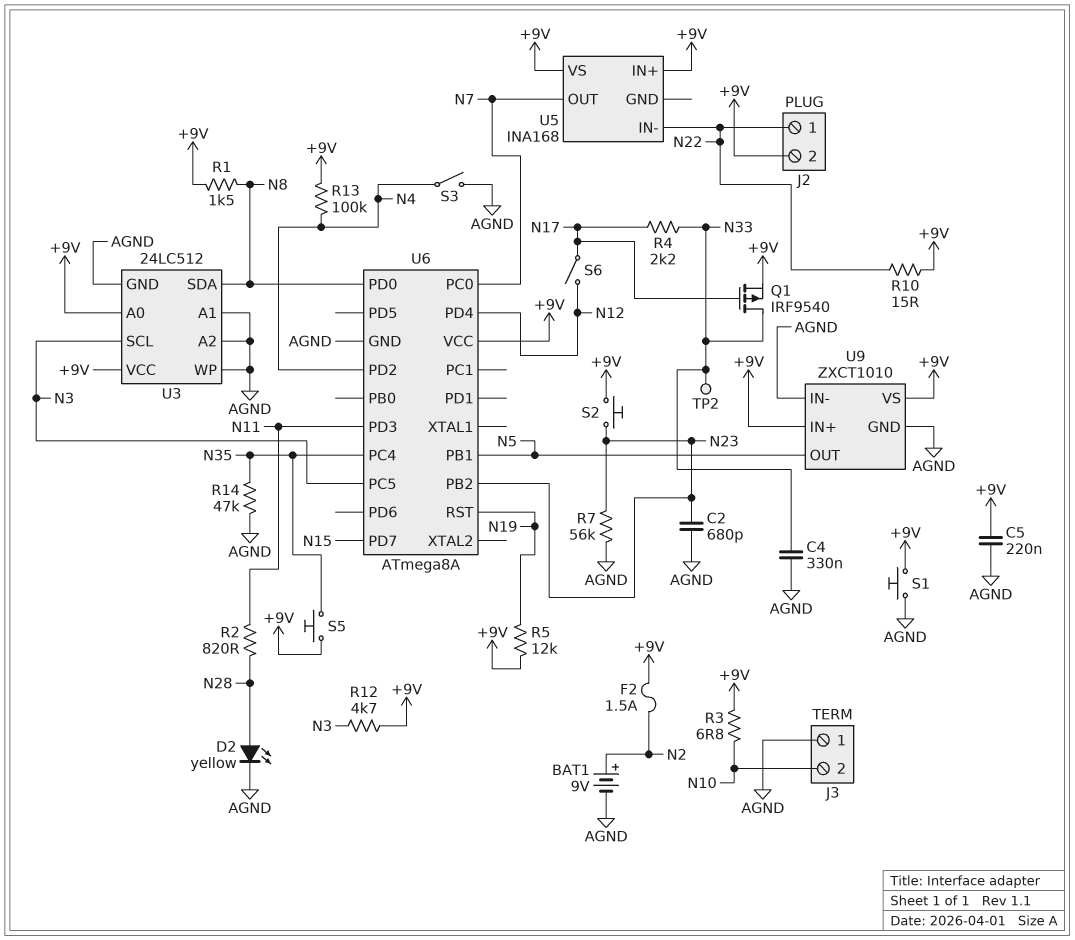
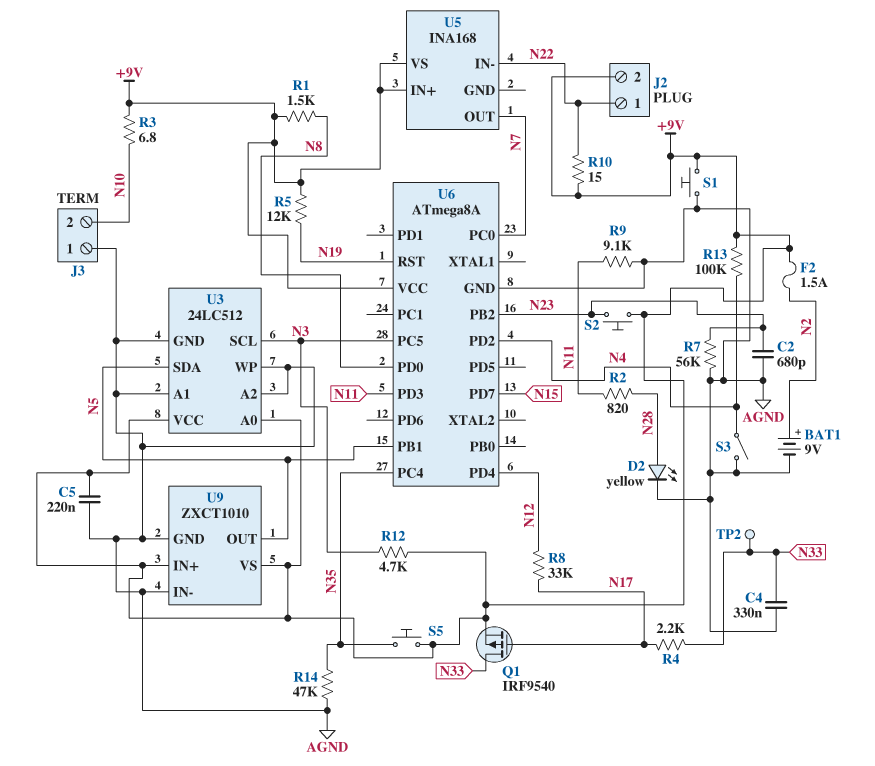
R8: none -> 33k (N12, N17)
R9: none -> 9.1k (AGND, N11)
S6: switch (N12, N17) -> none
U3 pin SDA: N8 -> N5

